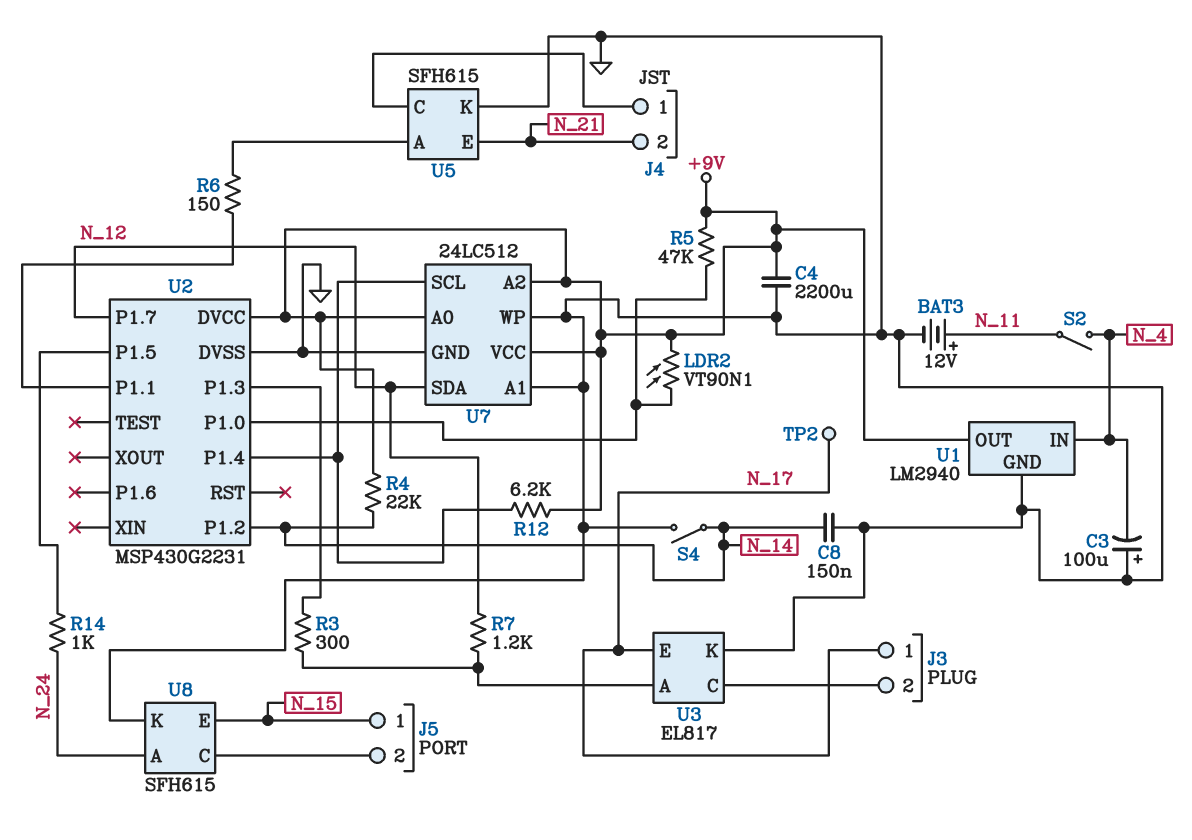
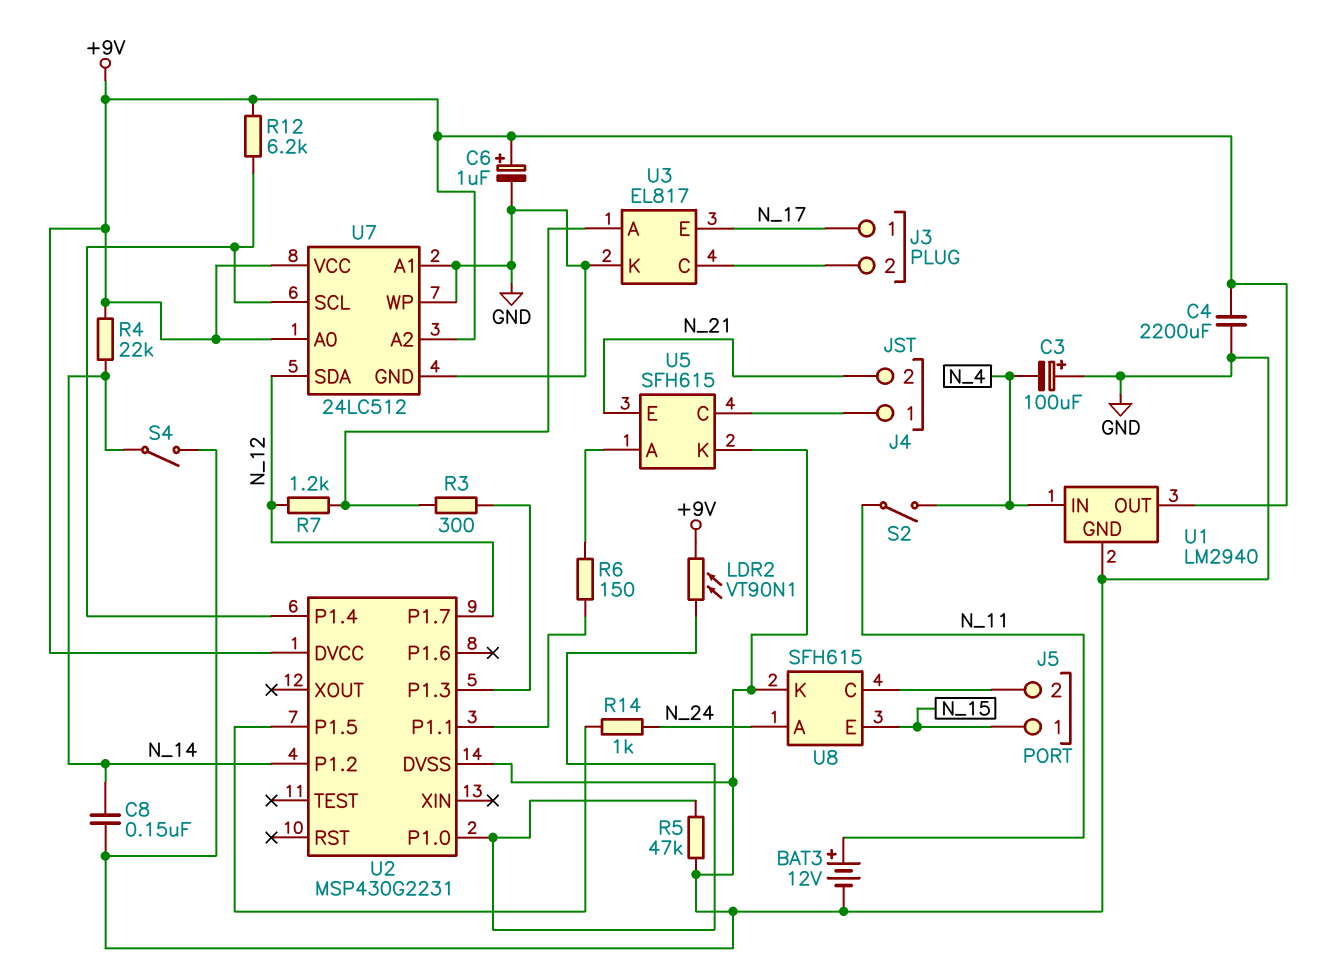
C6: none -> 1uF (plus +9V, minus GND)
R5: 47k (+9V, U2/P1.0) -> 47k (GND, U2/P1.0)
TP2: test point (N_17) -> none

